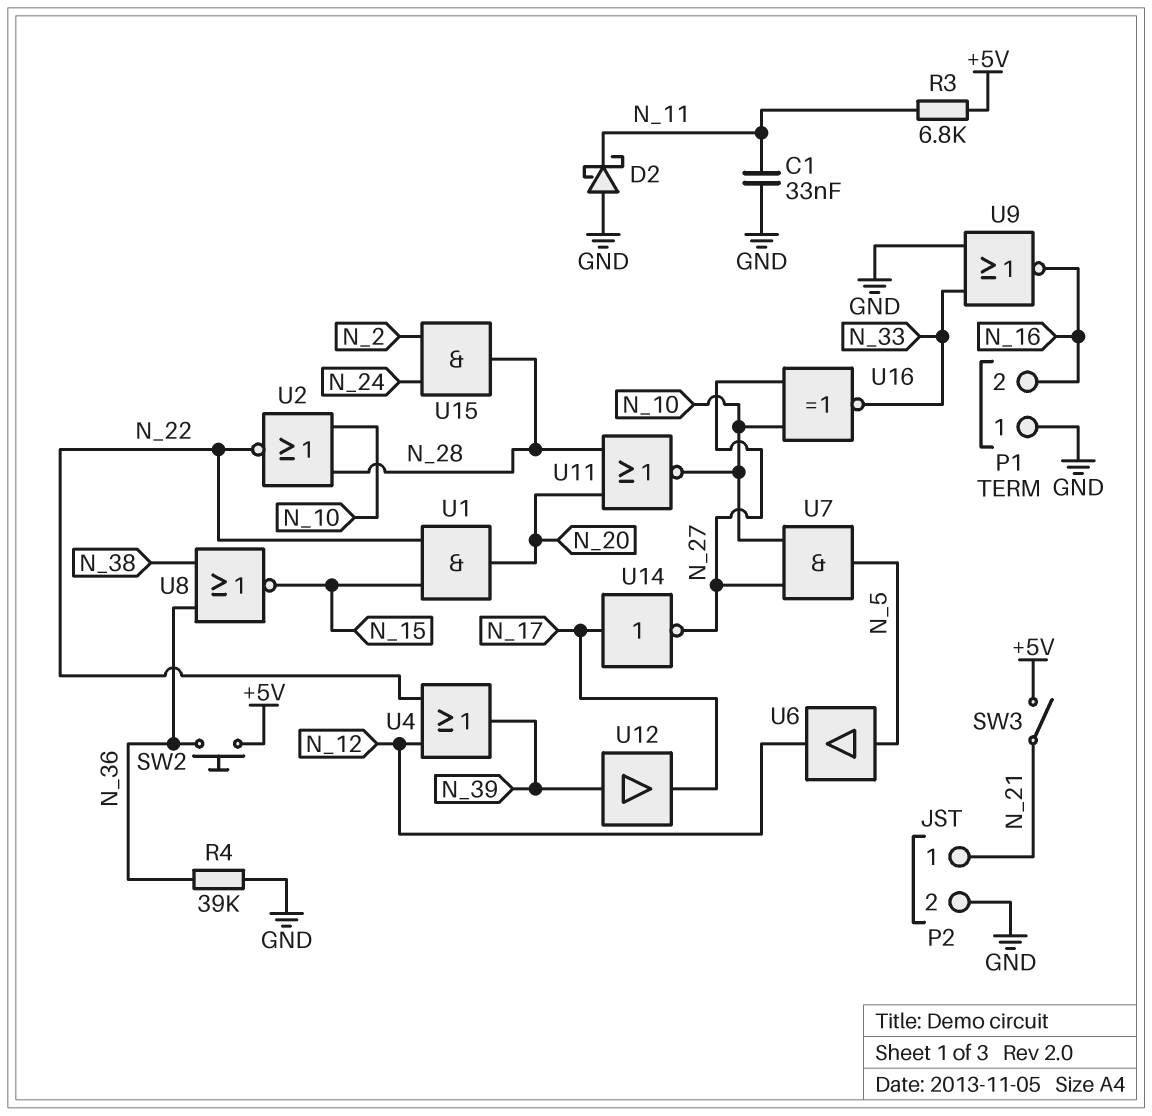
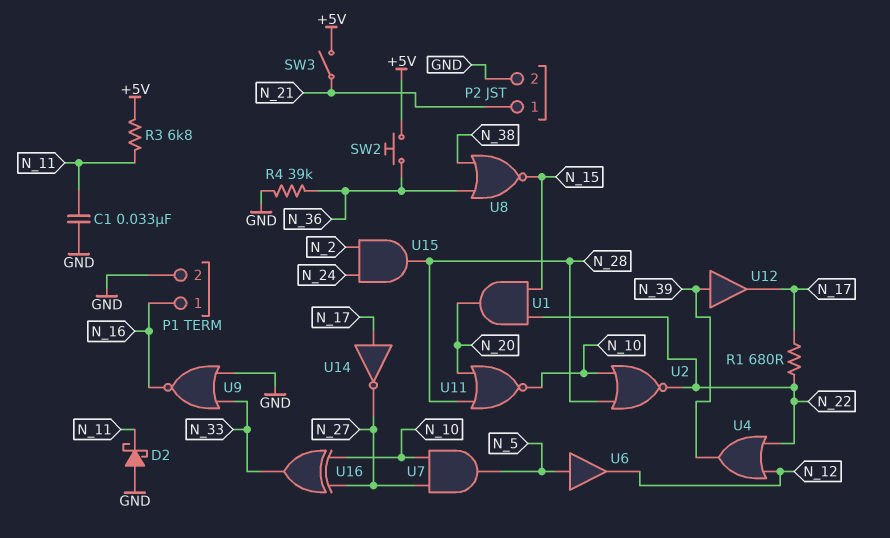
P1 pin 1: GND -> N_16
P1 pin 2: N_16 -> GND
R1: none -> 680 (N_17, N_22)
U16: XNOR (in N_10, in N_27, out N_33) -> XOR (in N_10, in N_27, out N_33)

